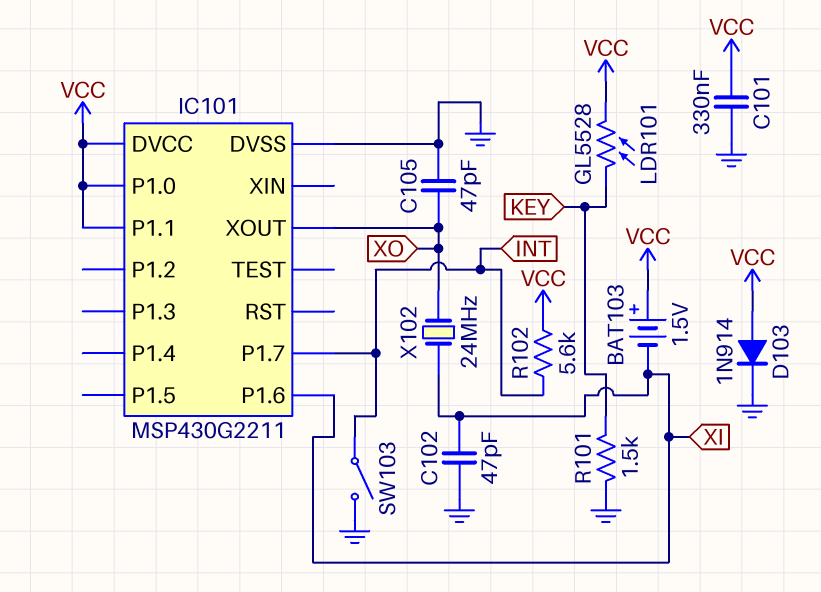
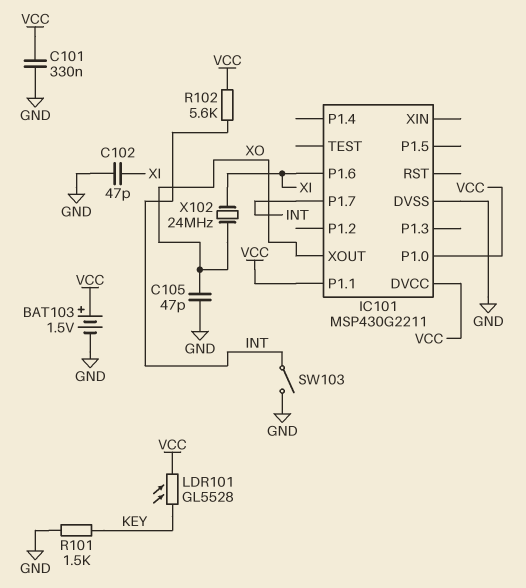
BAT103: 1.5V (plus VCC, minus XI) -> 1.5V (plus VCC, minus GND)
D103: diode 1N914 (A VCC, K GND) -> none

